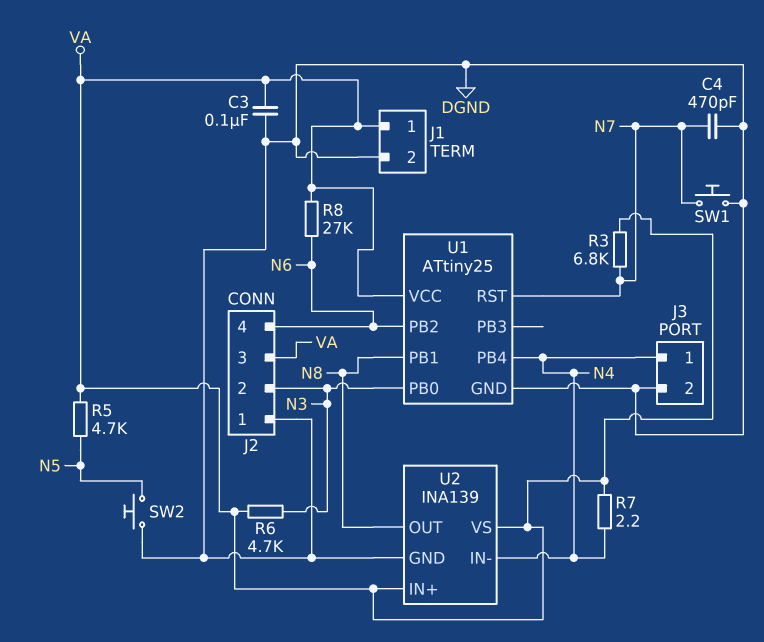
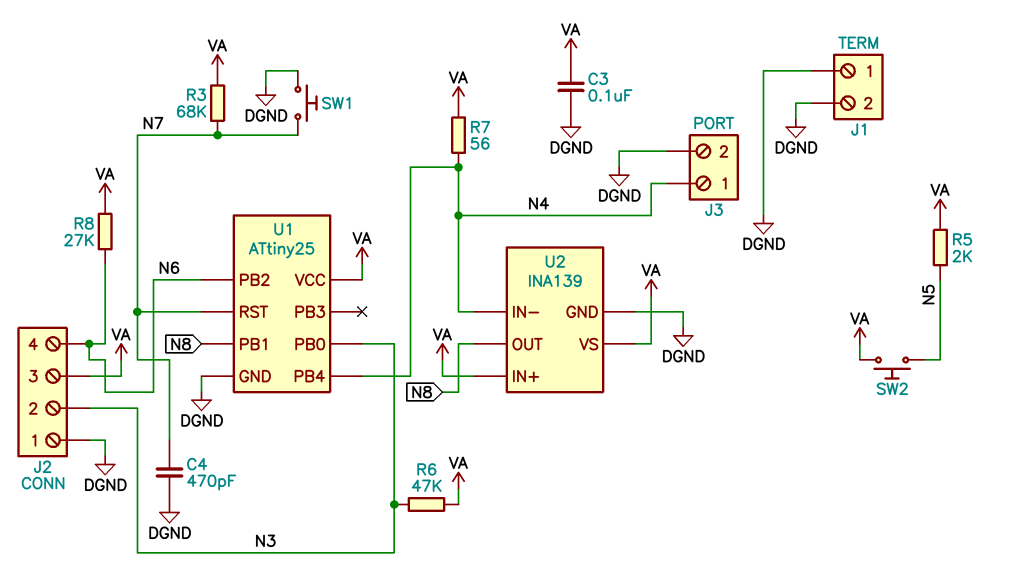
J1 pin 1: VA -> DGND
R3: 6.8k (N7, VA) -> 68k (N7, VA)
R5: 4.7k (N5, VA) -> 2k (N5, VA)
R6: 4.7k (N3, VA) -> 47k (N3, VA)
R7: 2.2 (N4, VA) -> 56 (N4, VA)
SW2: button (DGND, N5) -> button (N5, VA)

